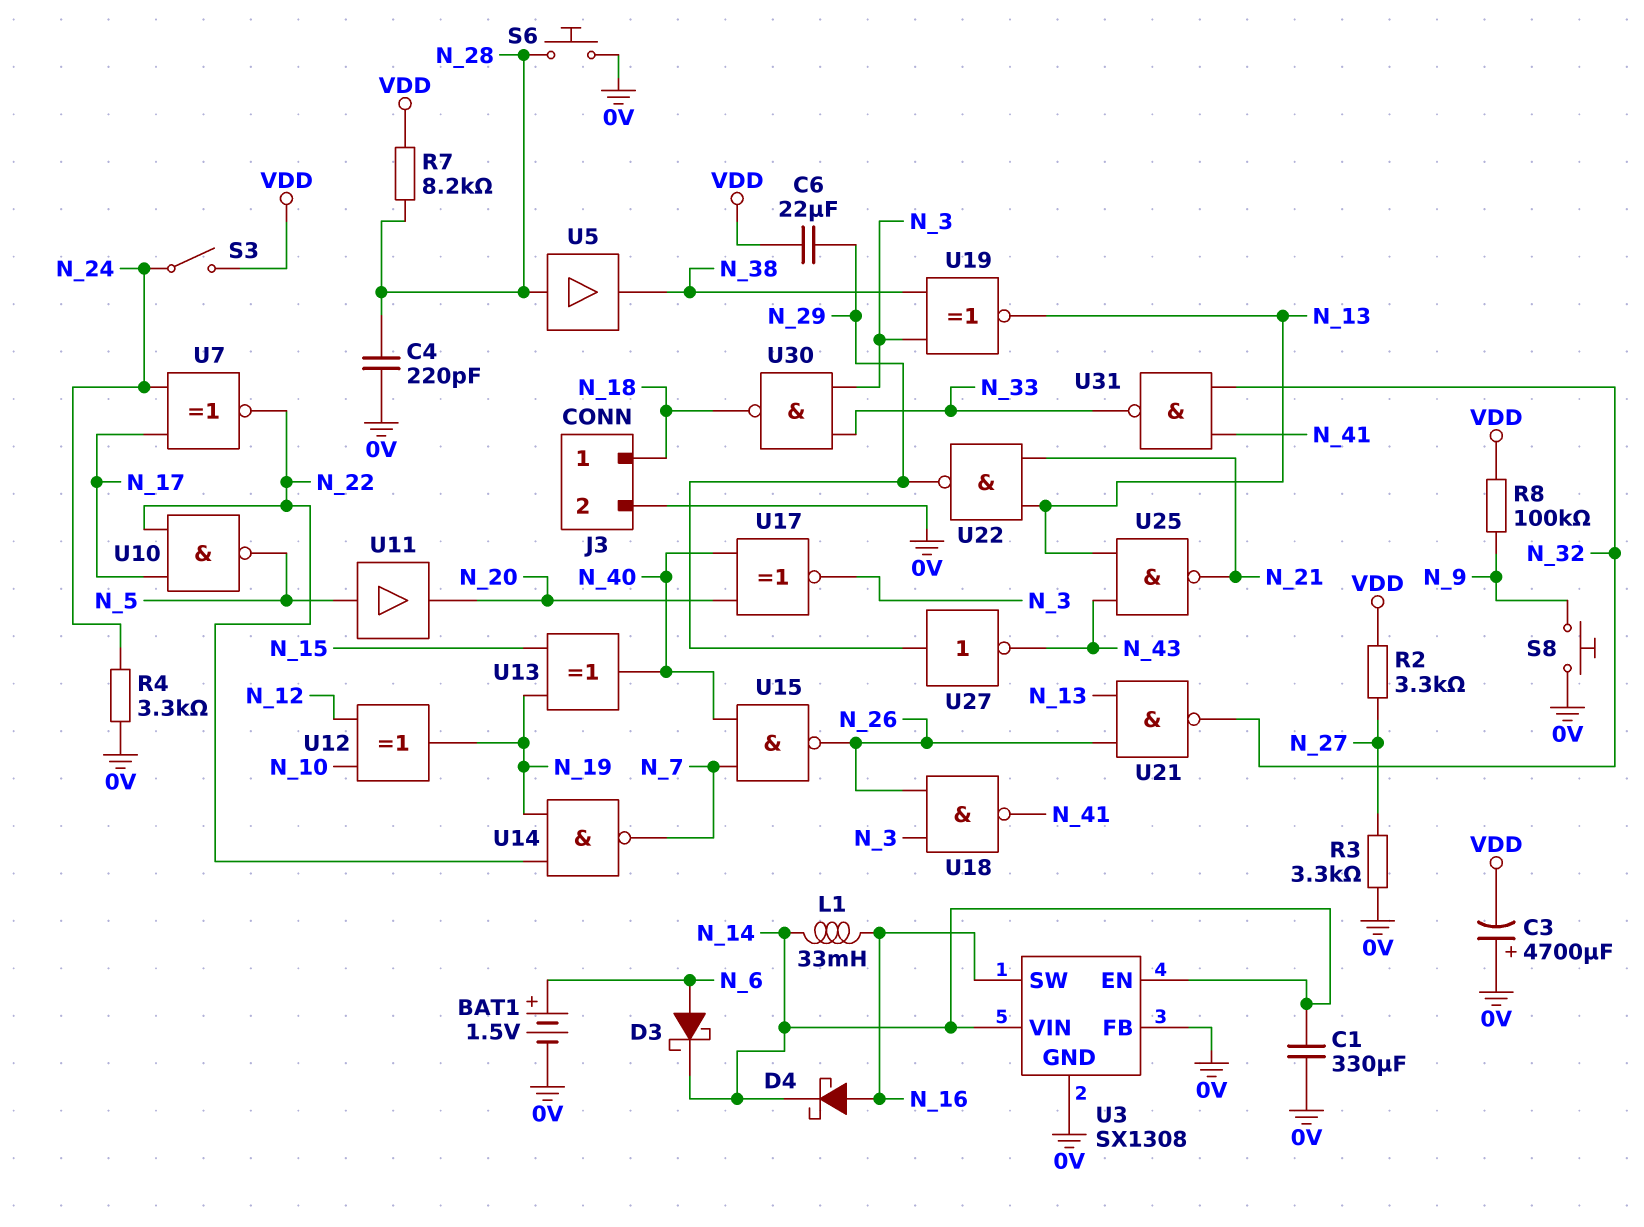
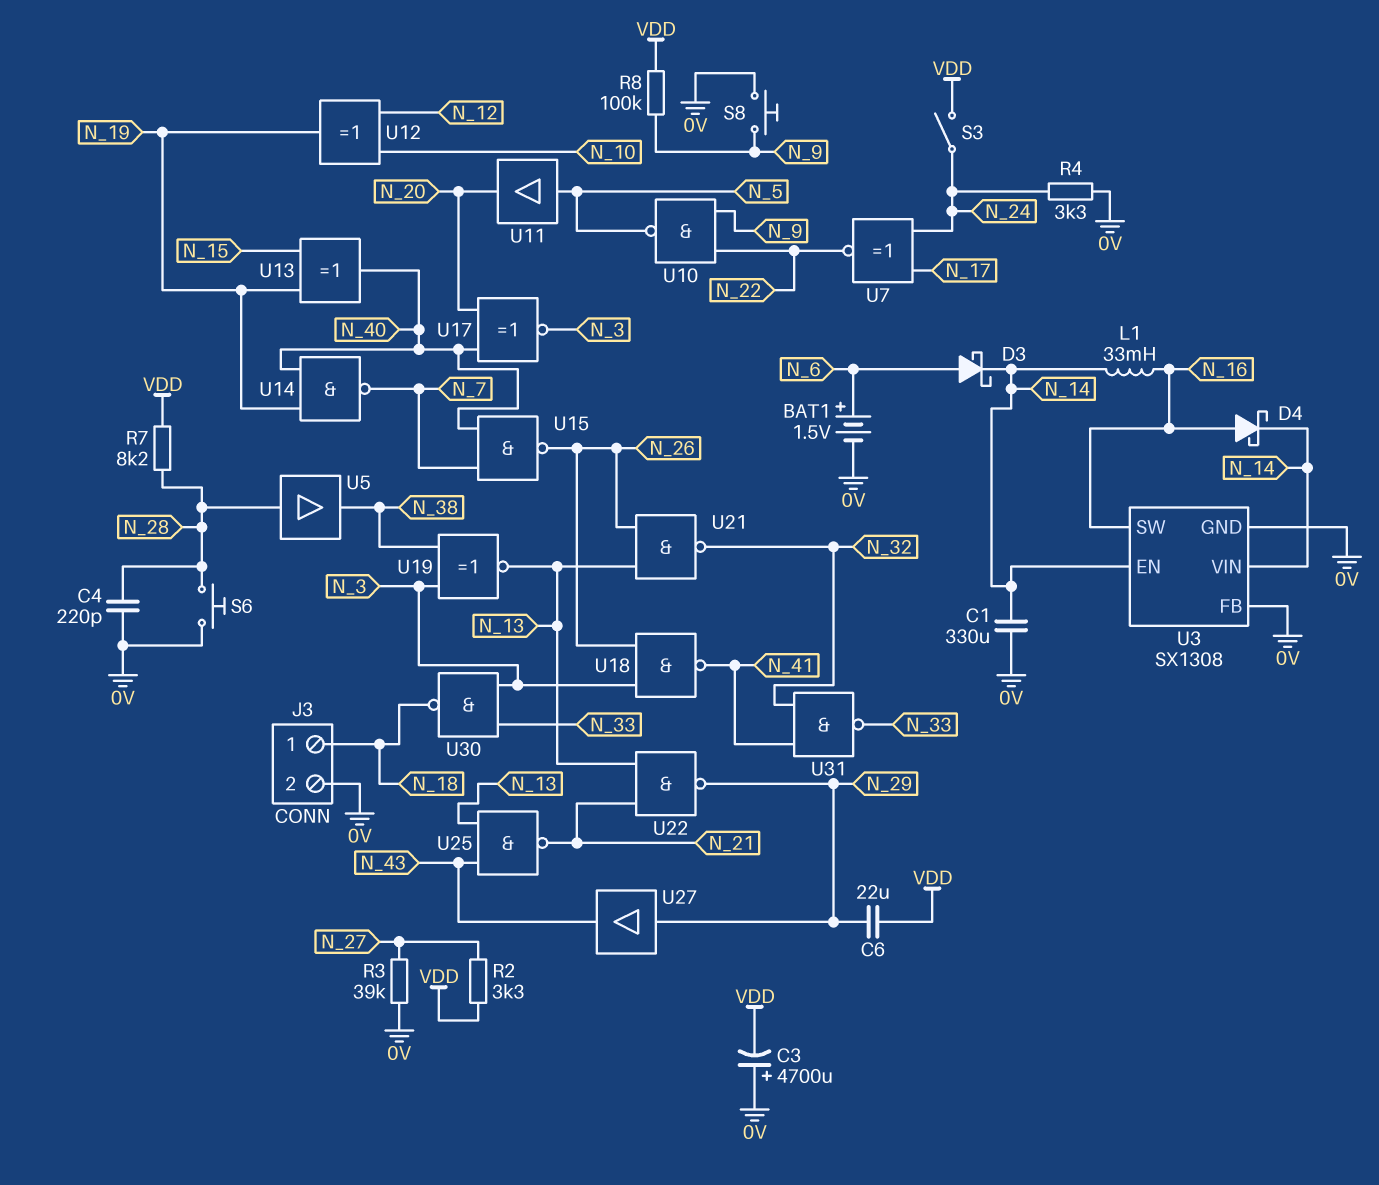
R3: 3.3k (0V, N_27) -> 39k (0V, N_27)
U10: NAND (in N_17, in N_22, out N_5) -> NAND (in N_9, in N_22, out N_5)
U14: NAND (in N_19, in N_22, out N_7) -> NAND (in N_19, in N_40, out N_7)
U27: NOT (in N_29, out N_43) -> buffer (in N_29, out N_43)

